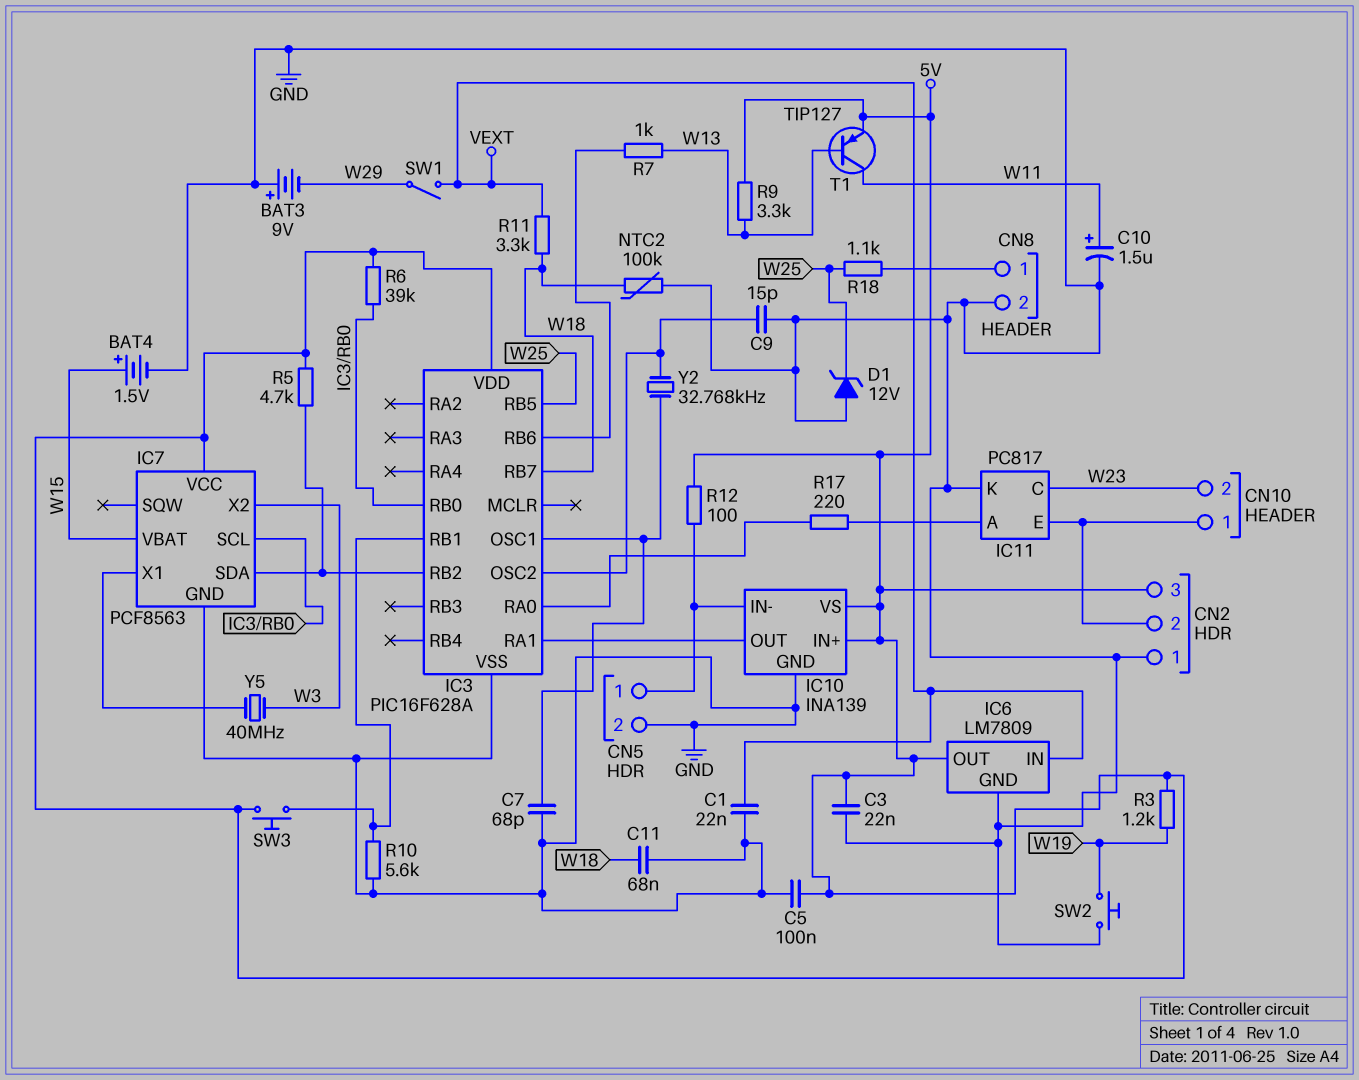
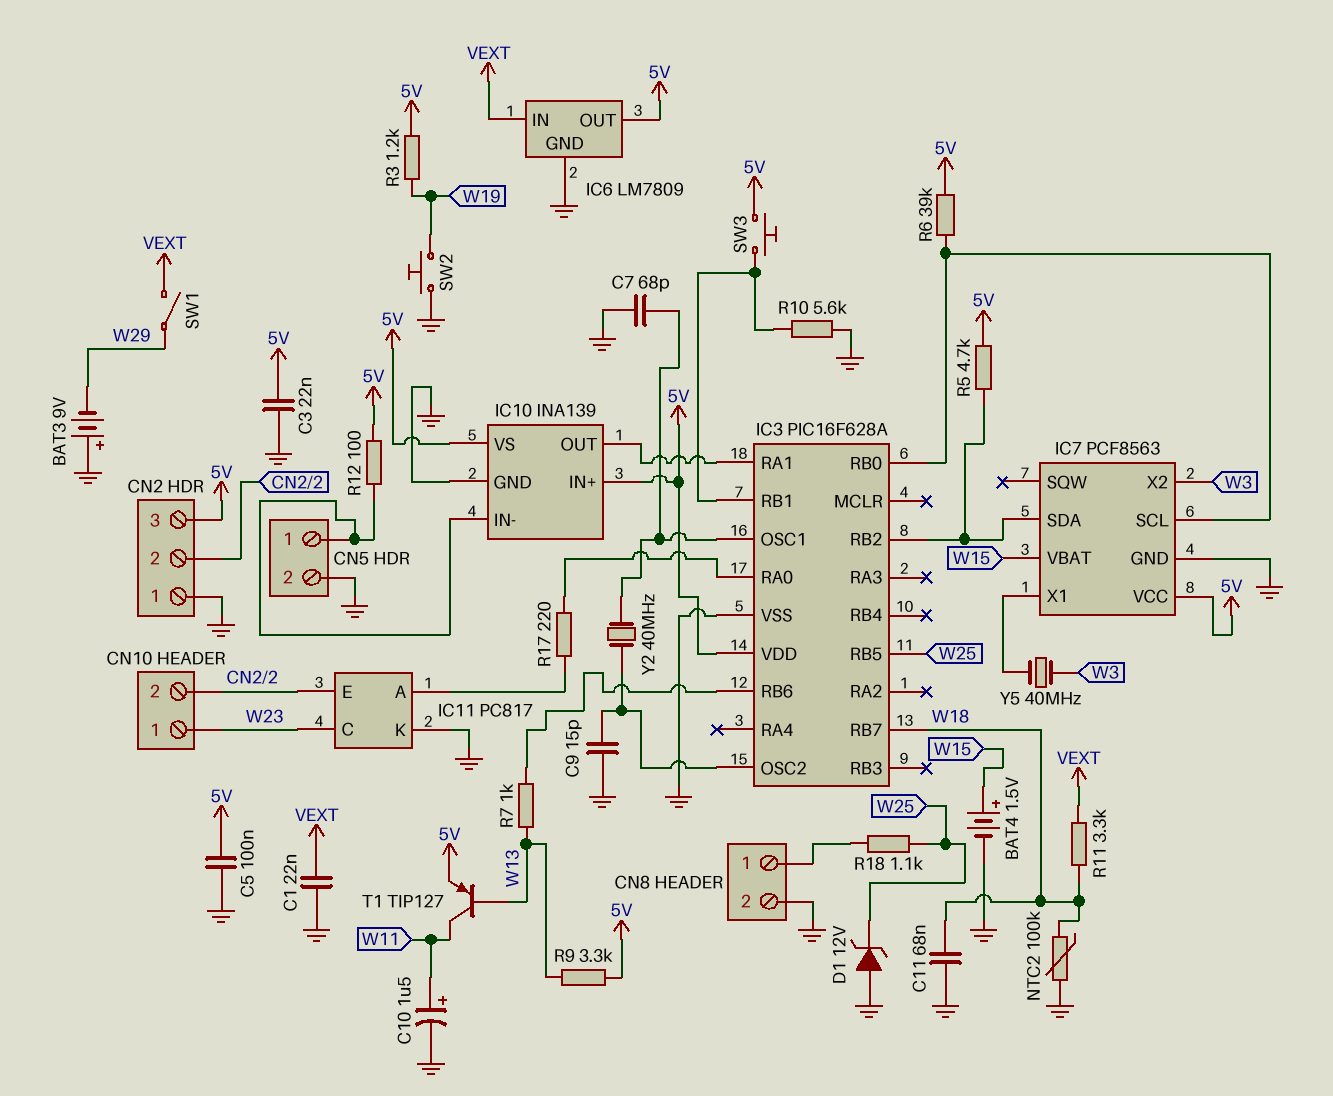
CN10 pin 1: CN2/2 -> W23
CN10 pin 2: W23 -> CN2/2
Y2: 32.768kHz (IC3/OSC1, IC3/OSC2) -> 40MHz (IC3/OSC1, IC3/OSC2)

